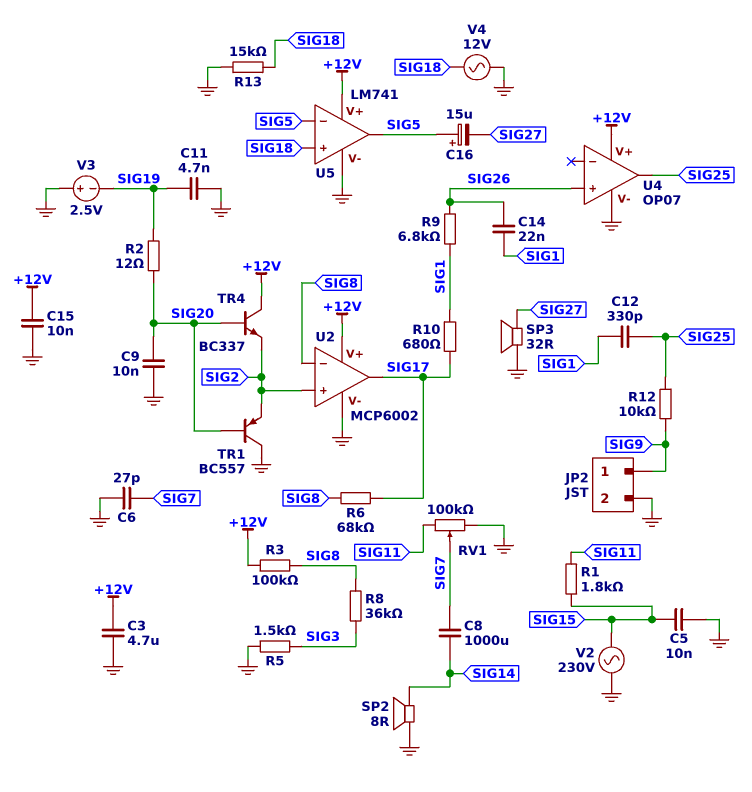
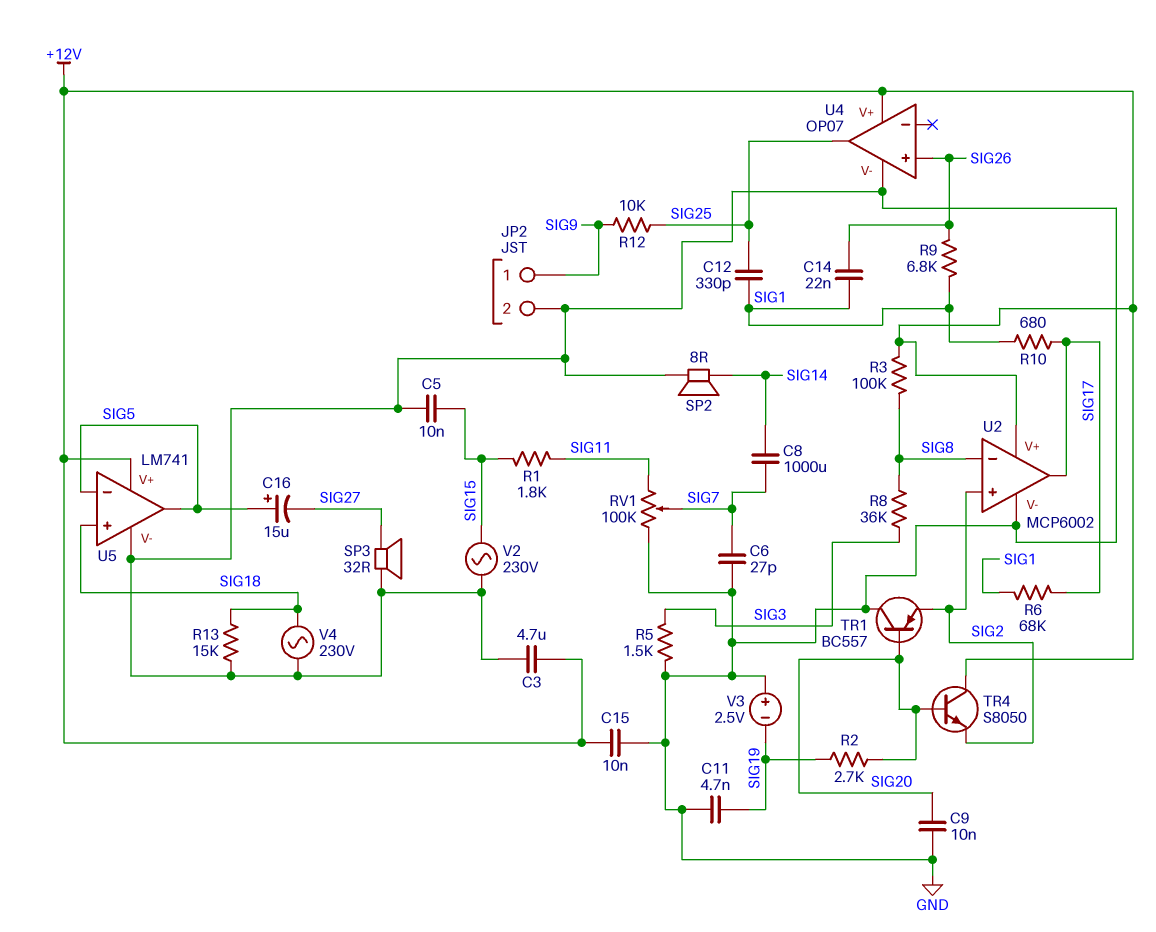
R2: 12 (SIG19, SIG20) -> 2.7k (SIG19, SIG20)
R6: 68k (SIG8, SIG17) -> 68k (SIG1, SIG17)
TR4: NPN BC337 (B SIG20, C +12V, E SIG2) -> NPN S8050 (B SIG20, C +12V, E SIG2)
V4: AC 12V (GND, SIG18) -> AC 230V (GND, SIG18)

